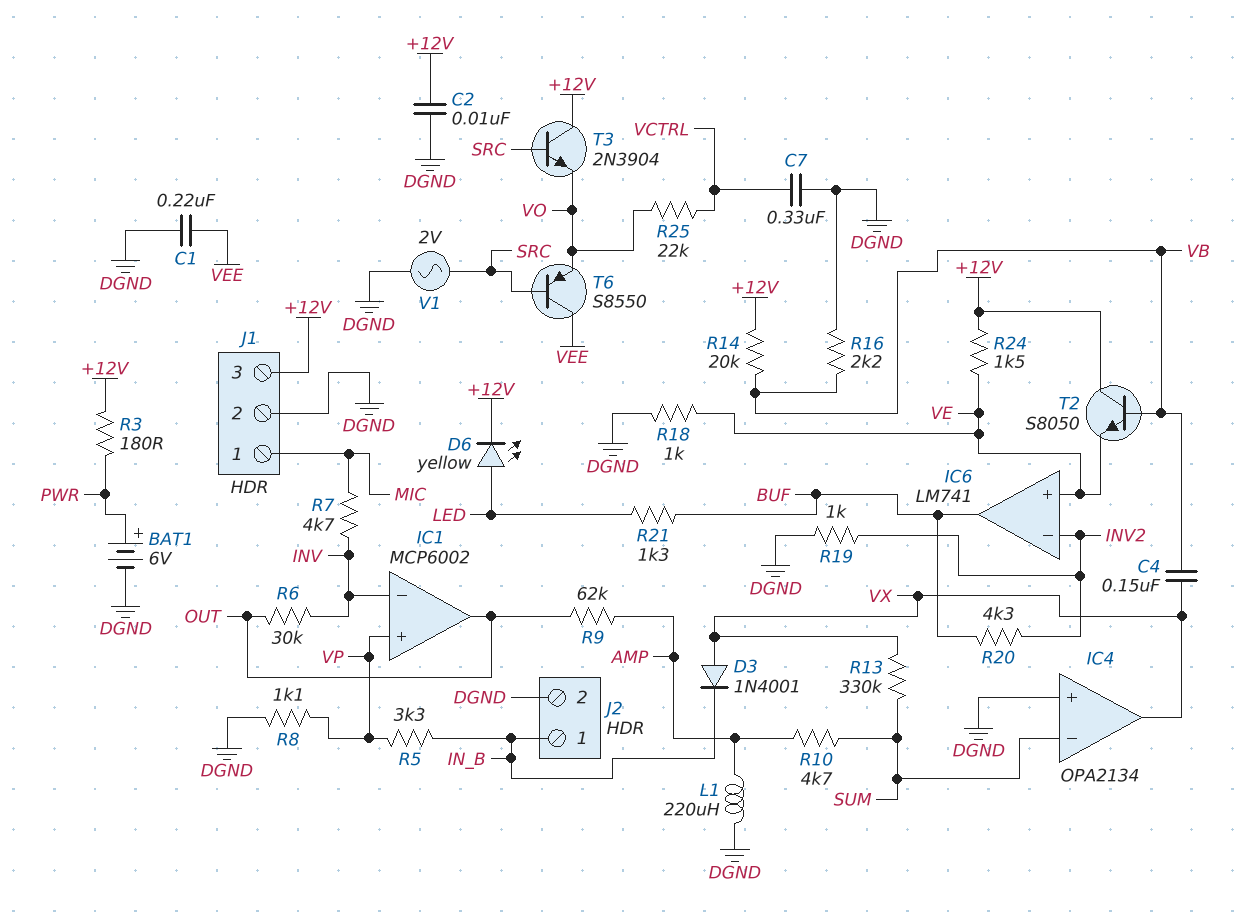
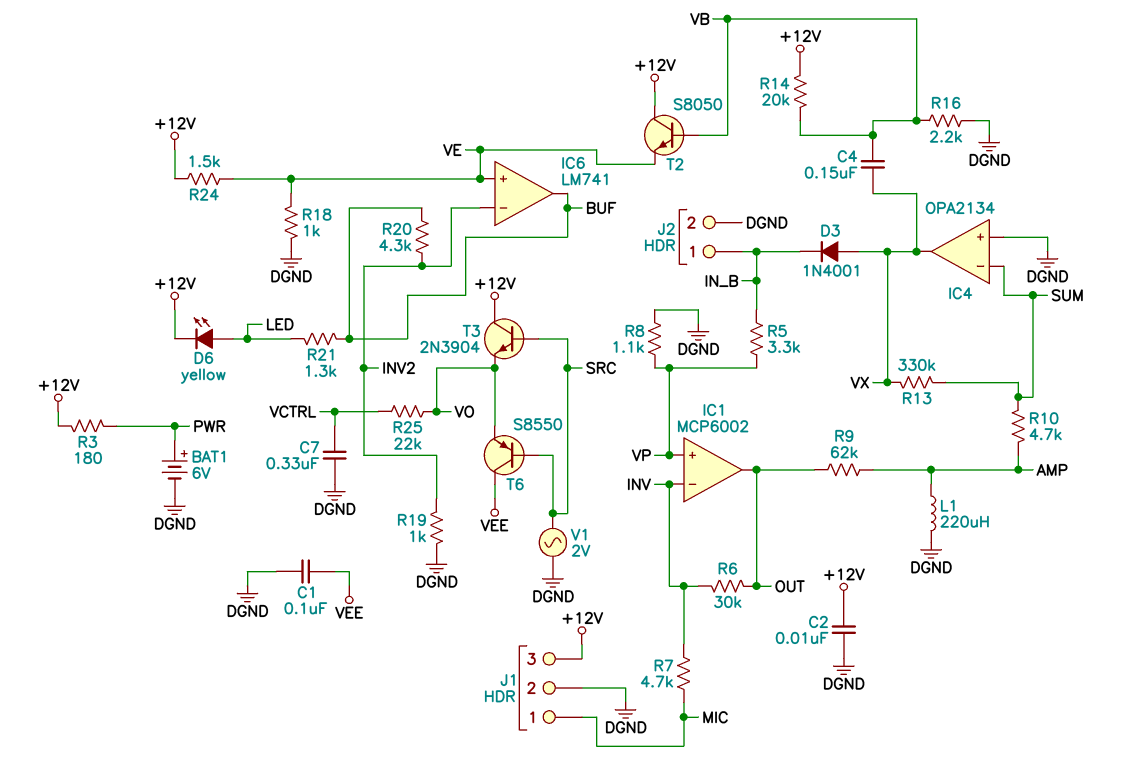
C1: 220nF (DGND, VEE) -> 100nF (DGND, VEE)

